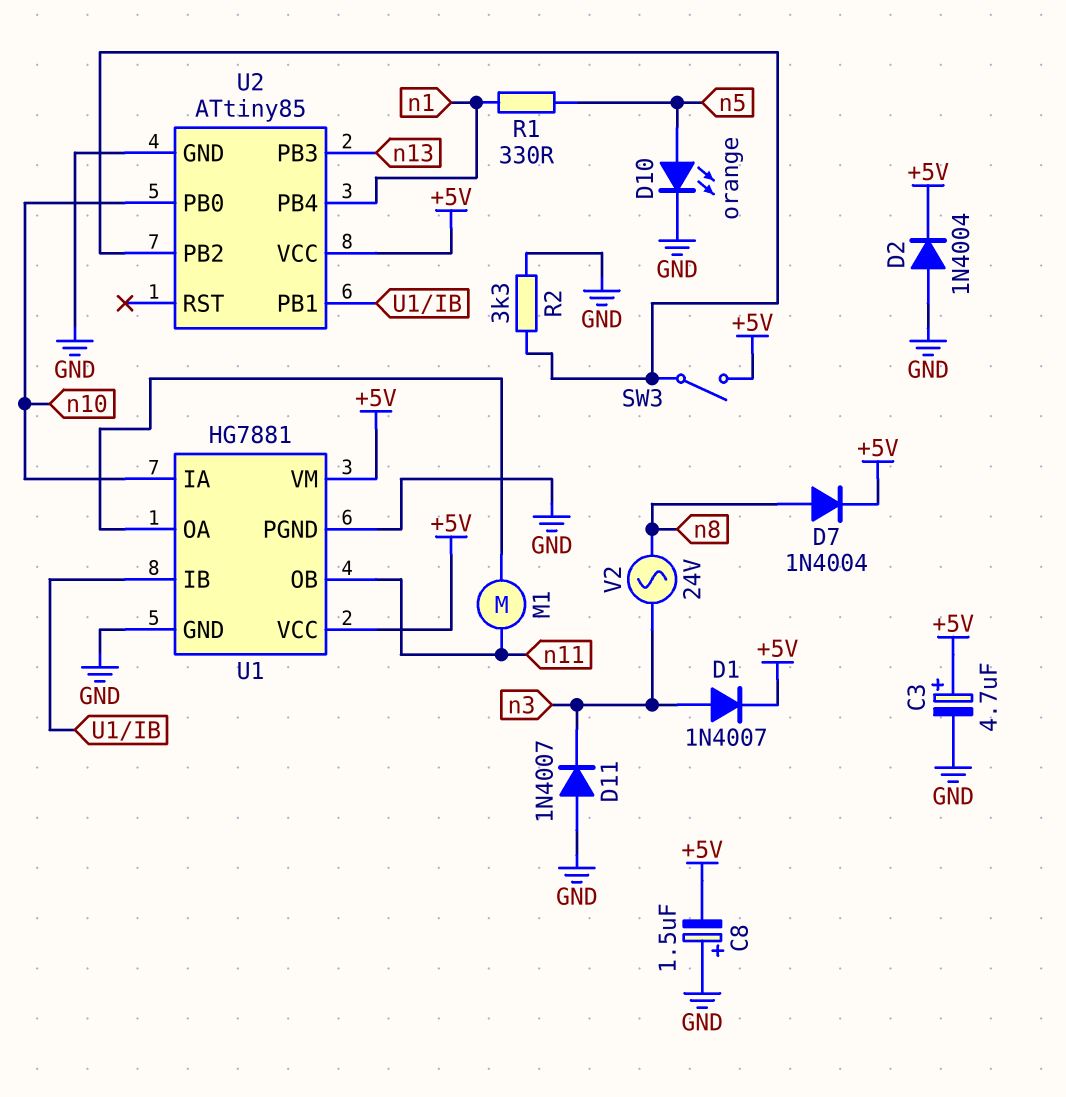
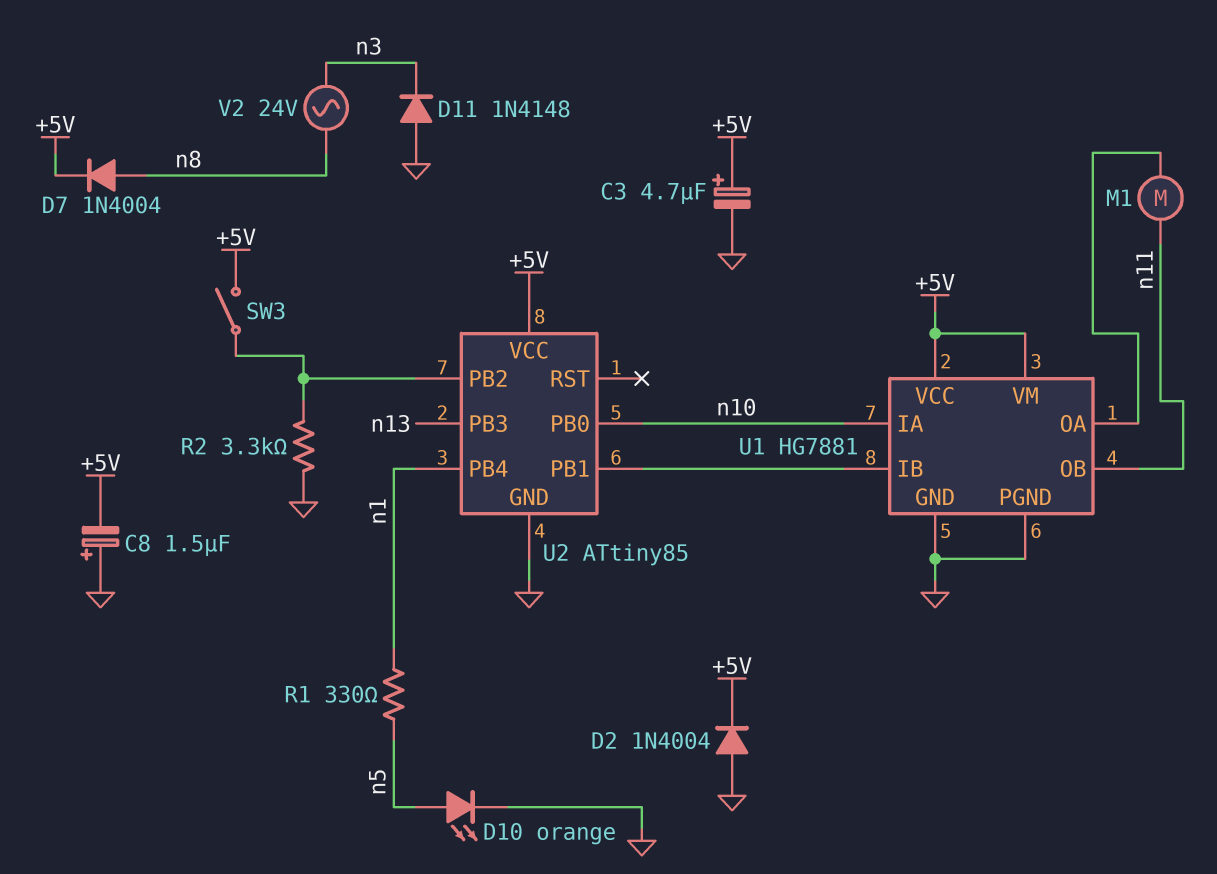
D1: diode 1N4007 (A n3, K +5V) -> none
D11: diode 1N4007 (A GND, K n3) -> diode 1N4148 (A GND, K n3)

